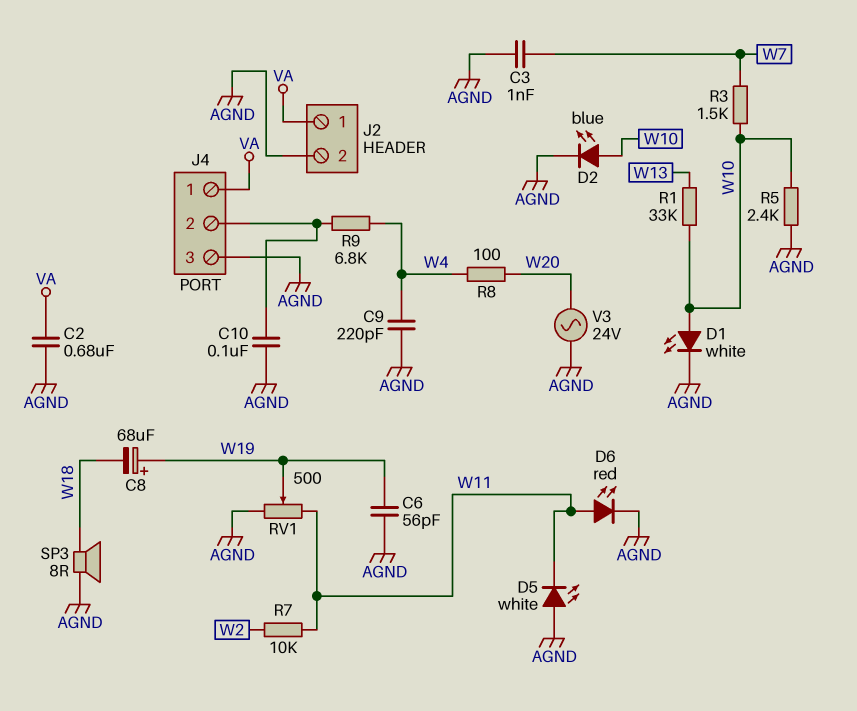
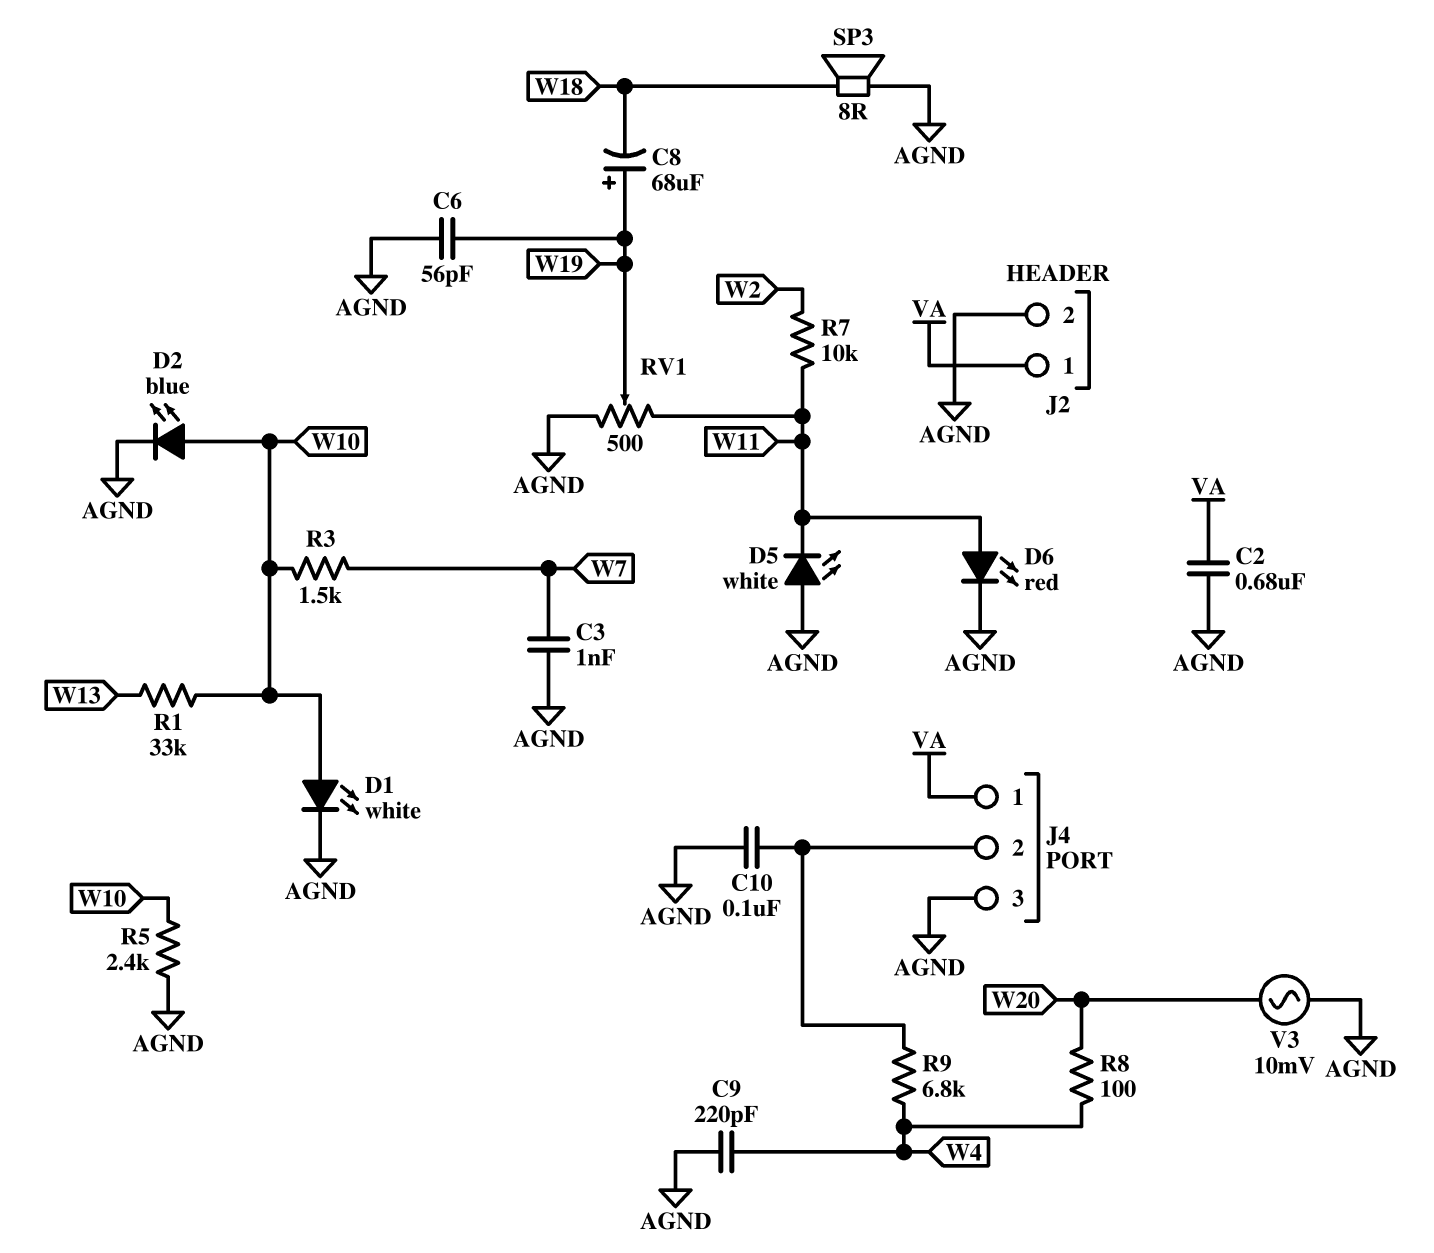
V3: AC 24V (AGND, W20) -> AC 10mV (AGND, W20)

